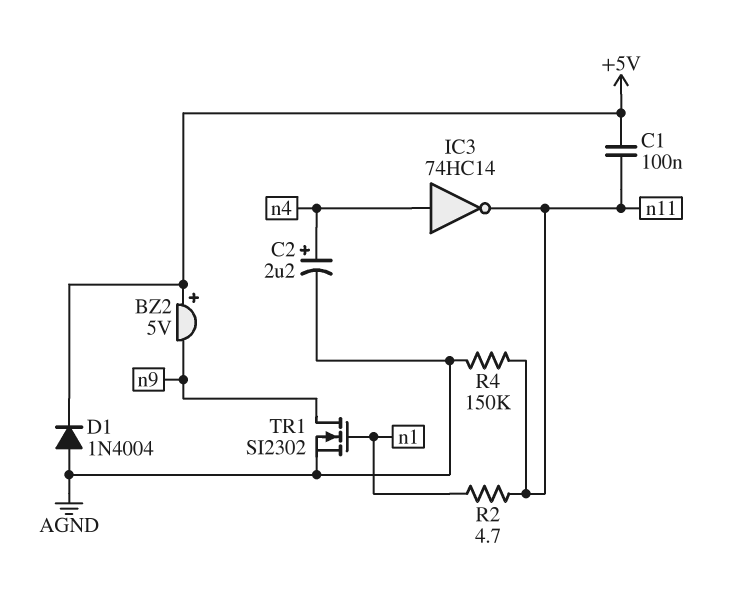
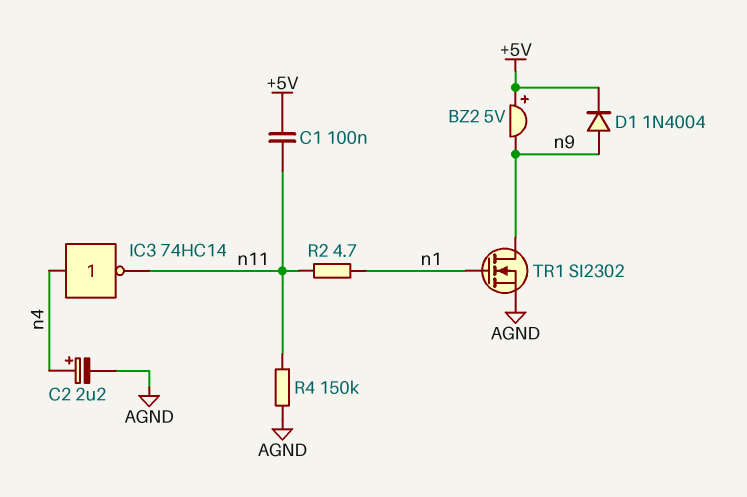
D1: diode 1N4004 (A AGND, K +5V) -> diode 1N4004 (A n9, K +5V)

